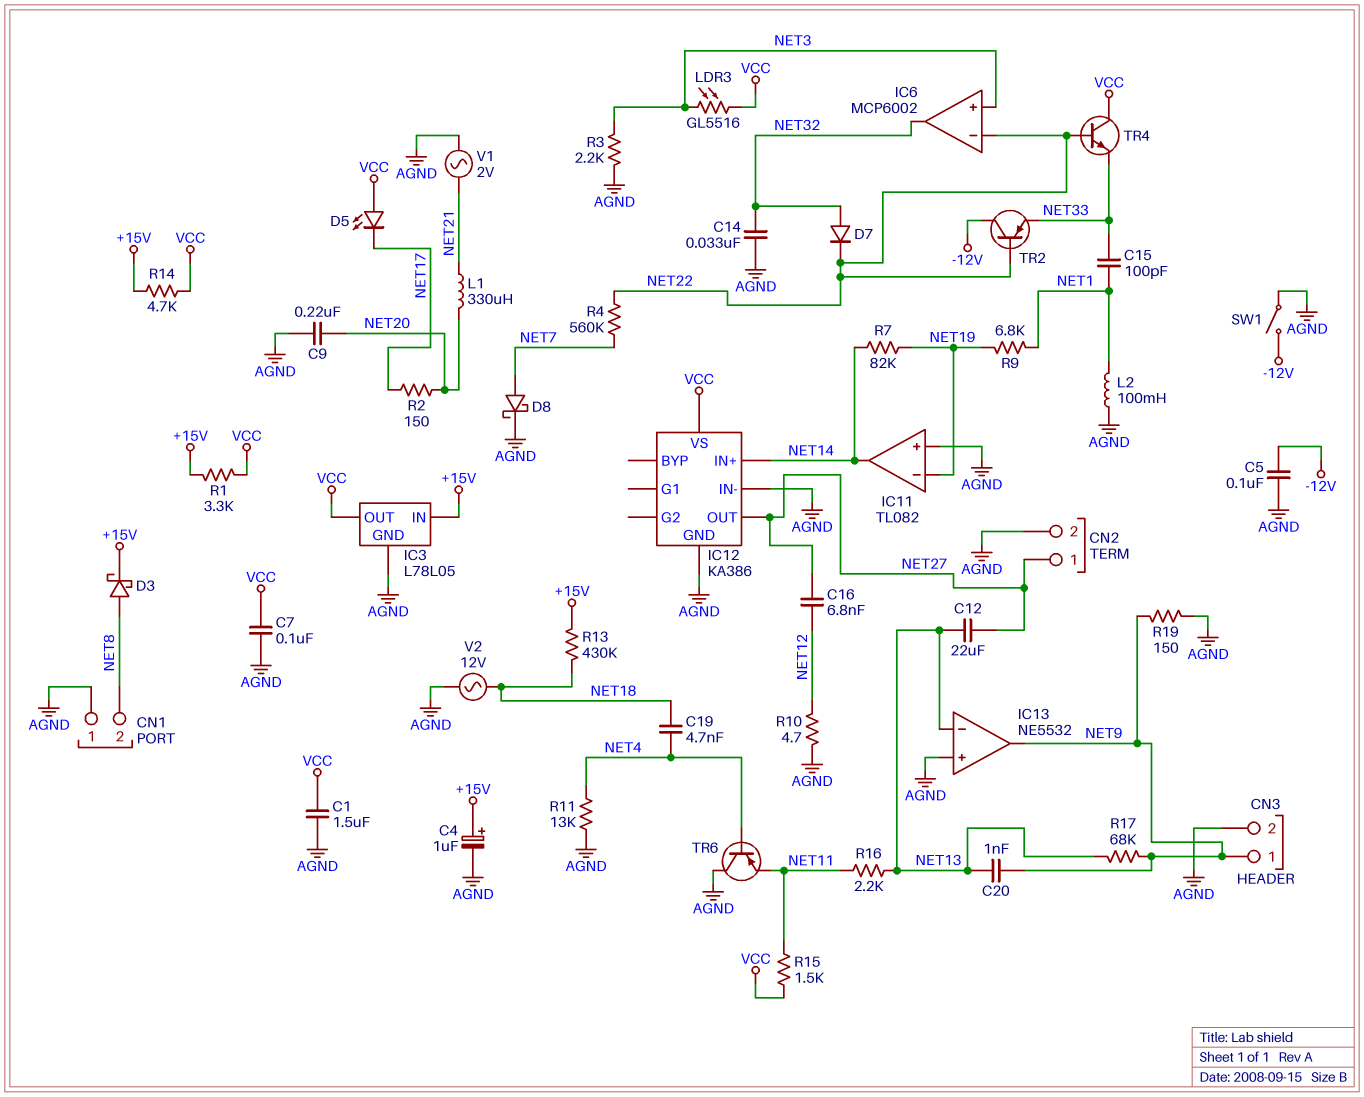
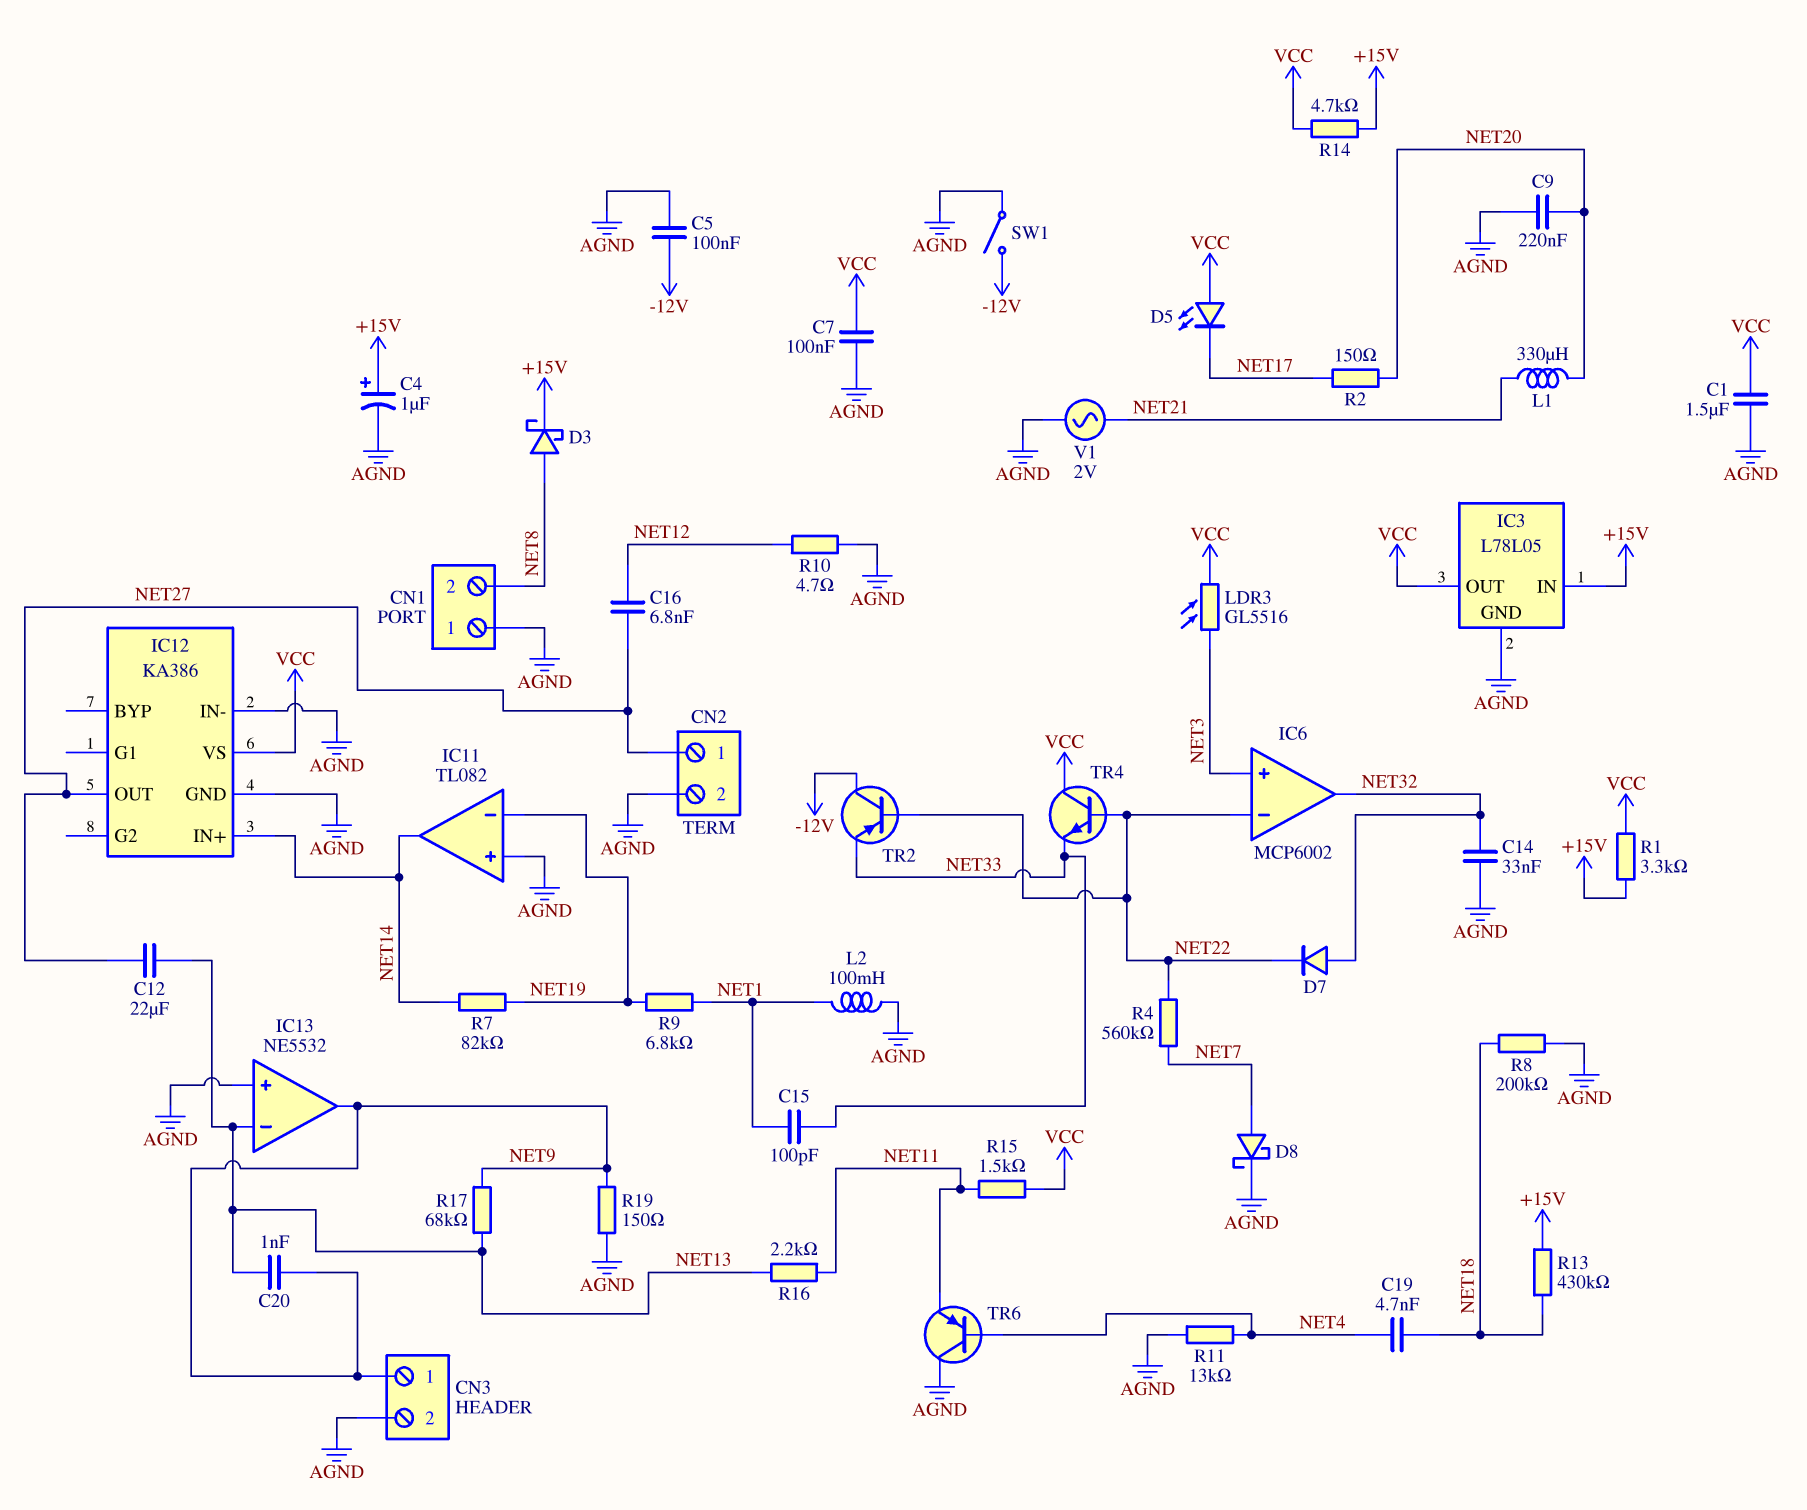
R3: 2.2k (AGND, NET3) -> none
R8: none -> 200k (AGND, NET18)
V2: AC 12V (AGND, NET18) -> none

